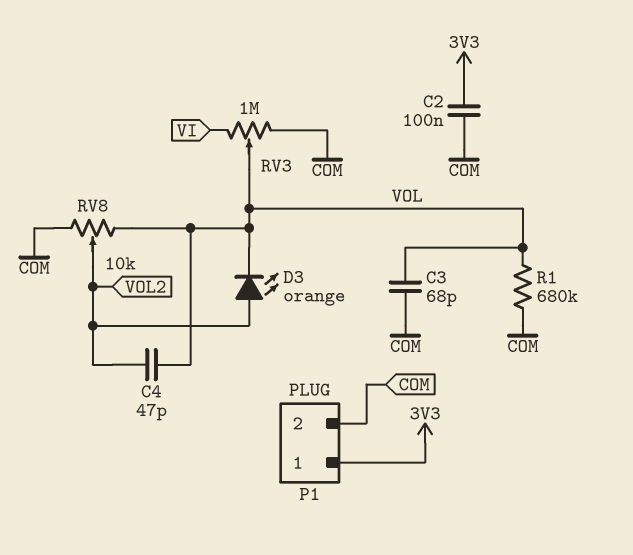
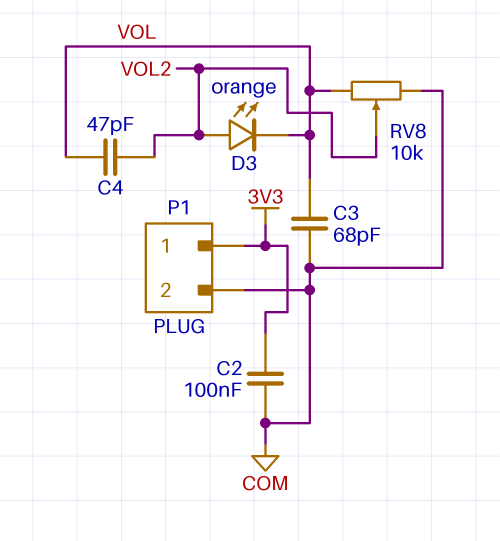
R1: 680k (COM, VOL) -> none
RV3: 1M (COM, VI, wiper VOL) -> none

